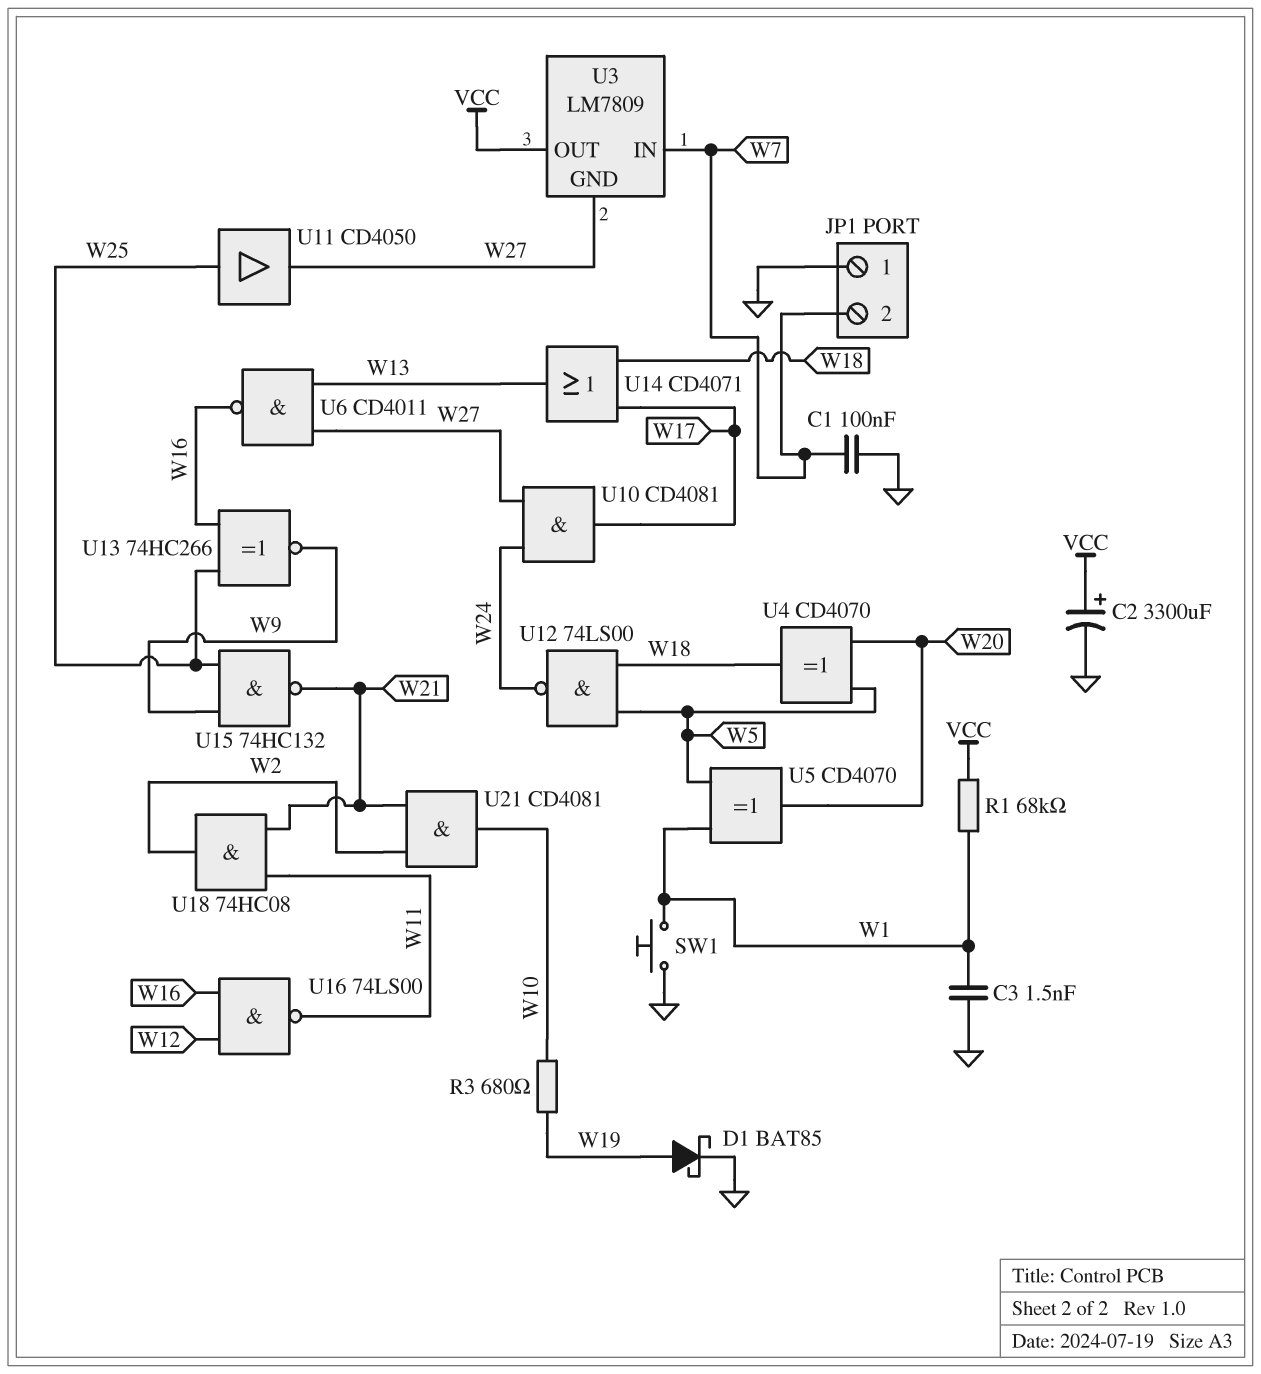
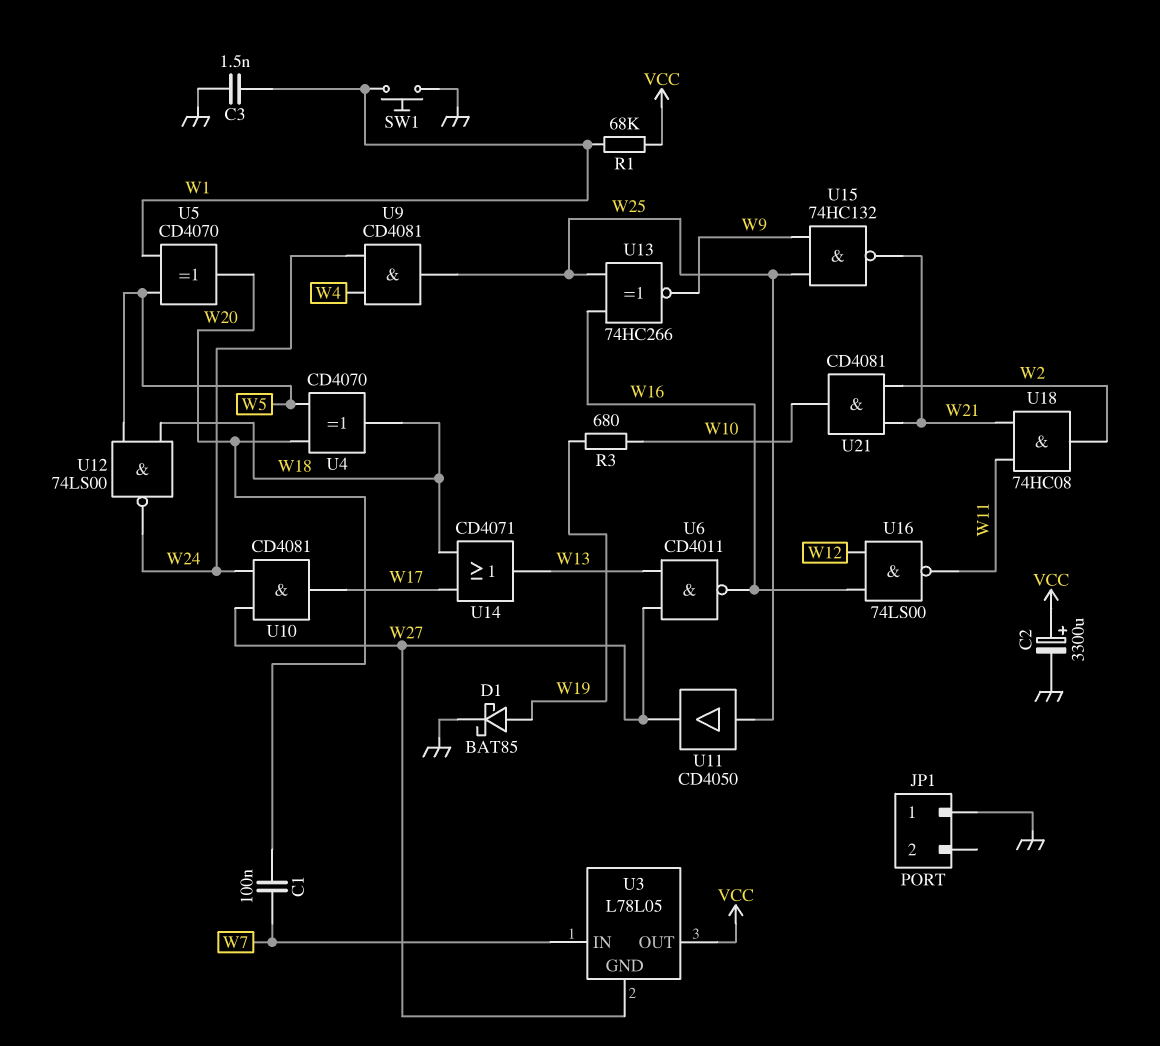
C1: 100nF (GND, W7) -> 100nF (W7, W20)
JP1 pin 2: W7 -> none
U3: LM7809 -> L78L05
U9: none -> AND CD4081 (in W4, in W24, out W25)

